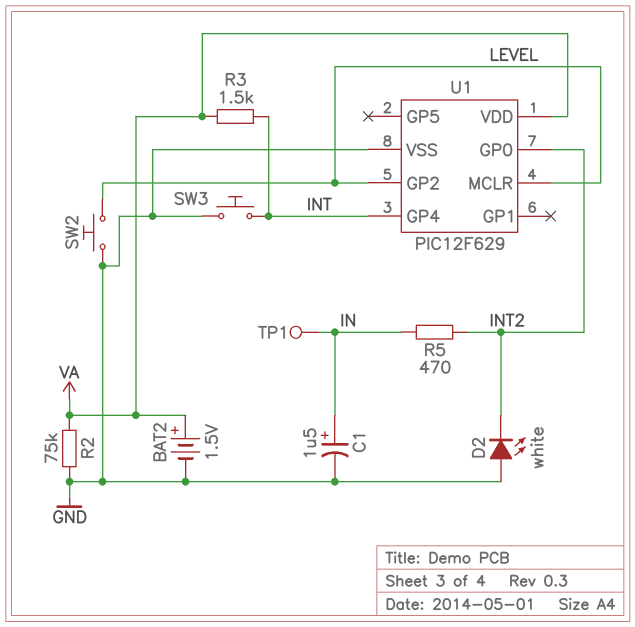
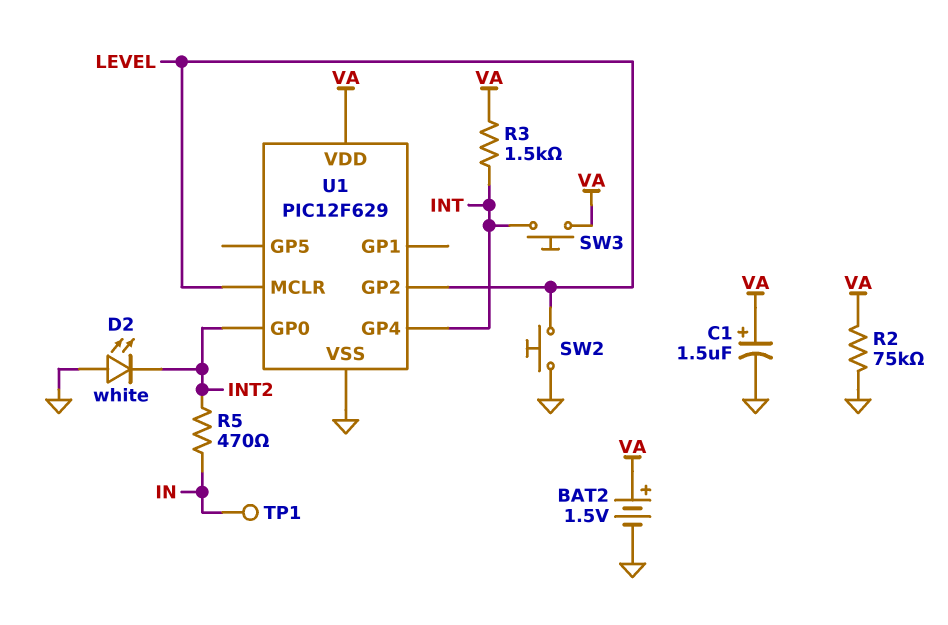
C1: 1.5uF (plus IN, minus GND) -> 1.5uF (plus VA, minus GND)
SW3: button (GND, INT) -> button (INT, VA)

